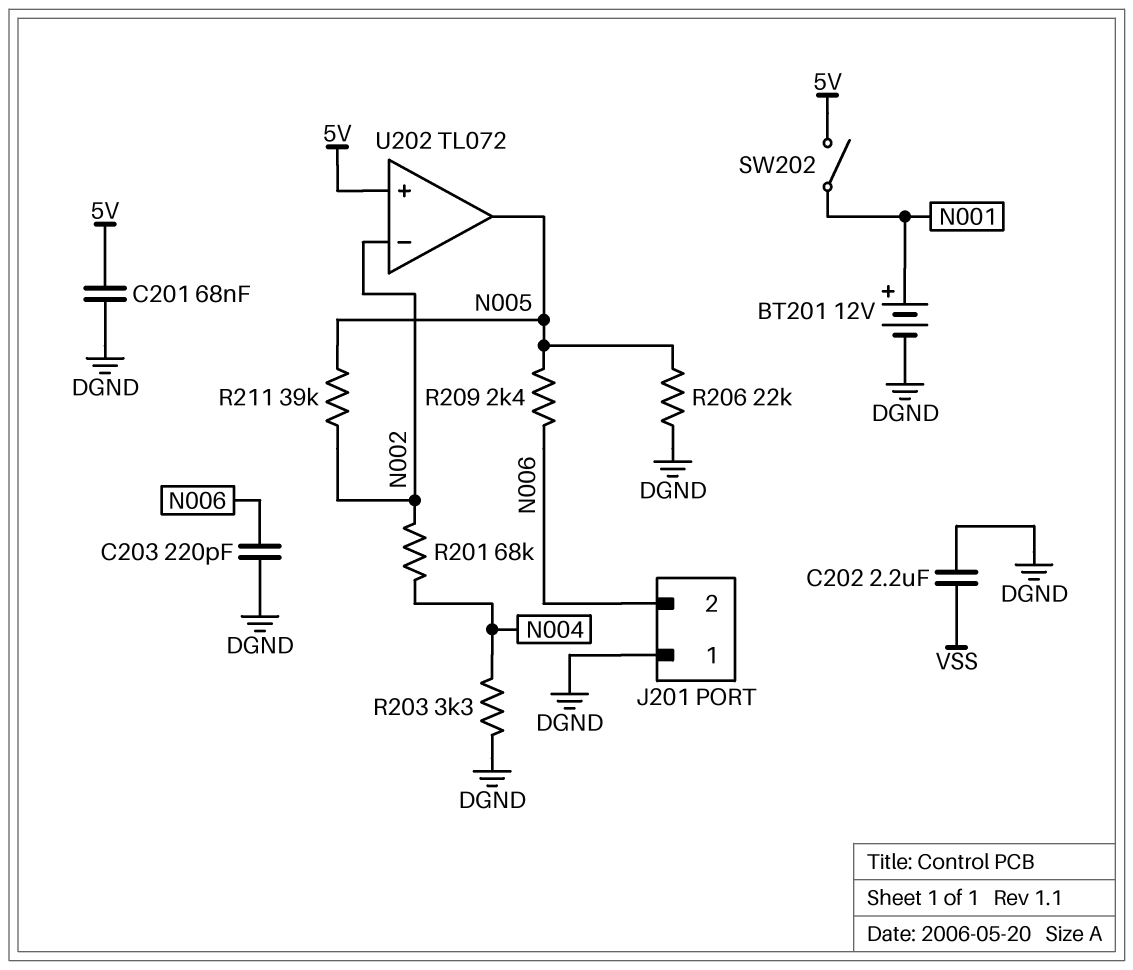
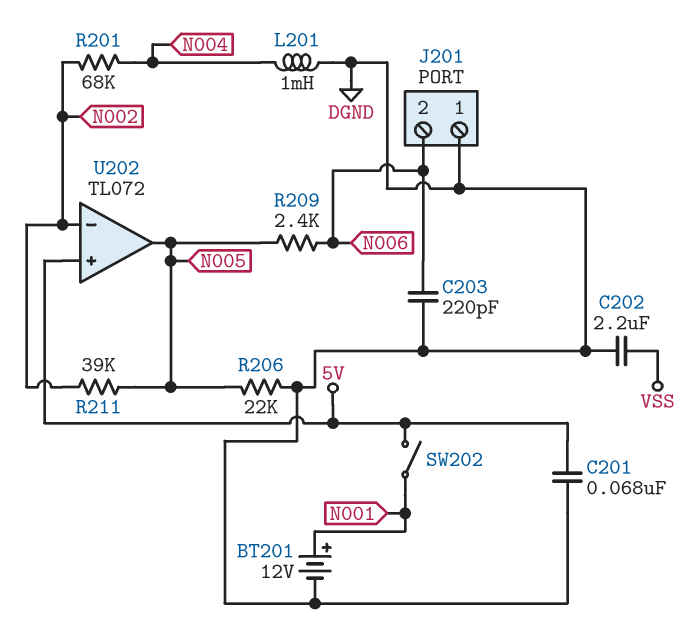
L201: none -> 1mH (DGND, N004)
R203: 3.3k (DGND, N004) -> none

